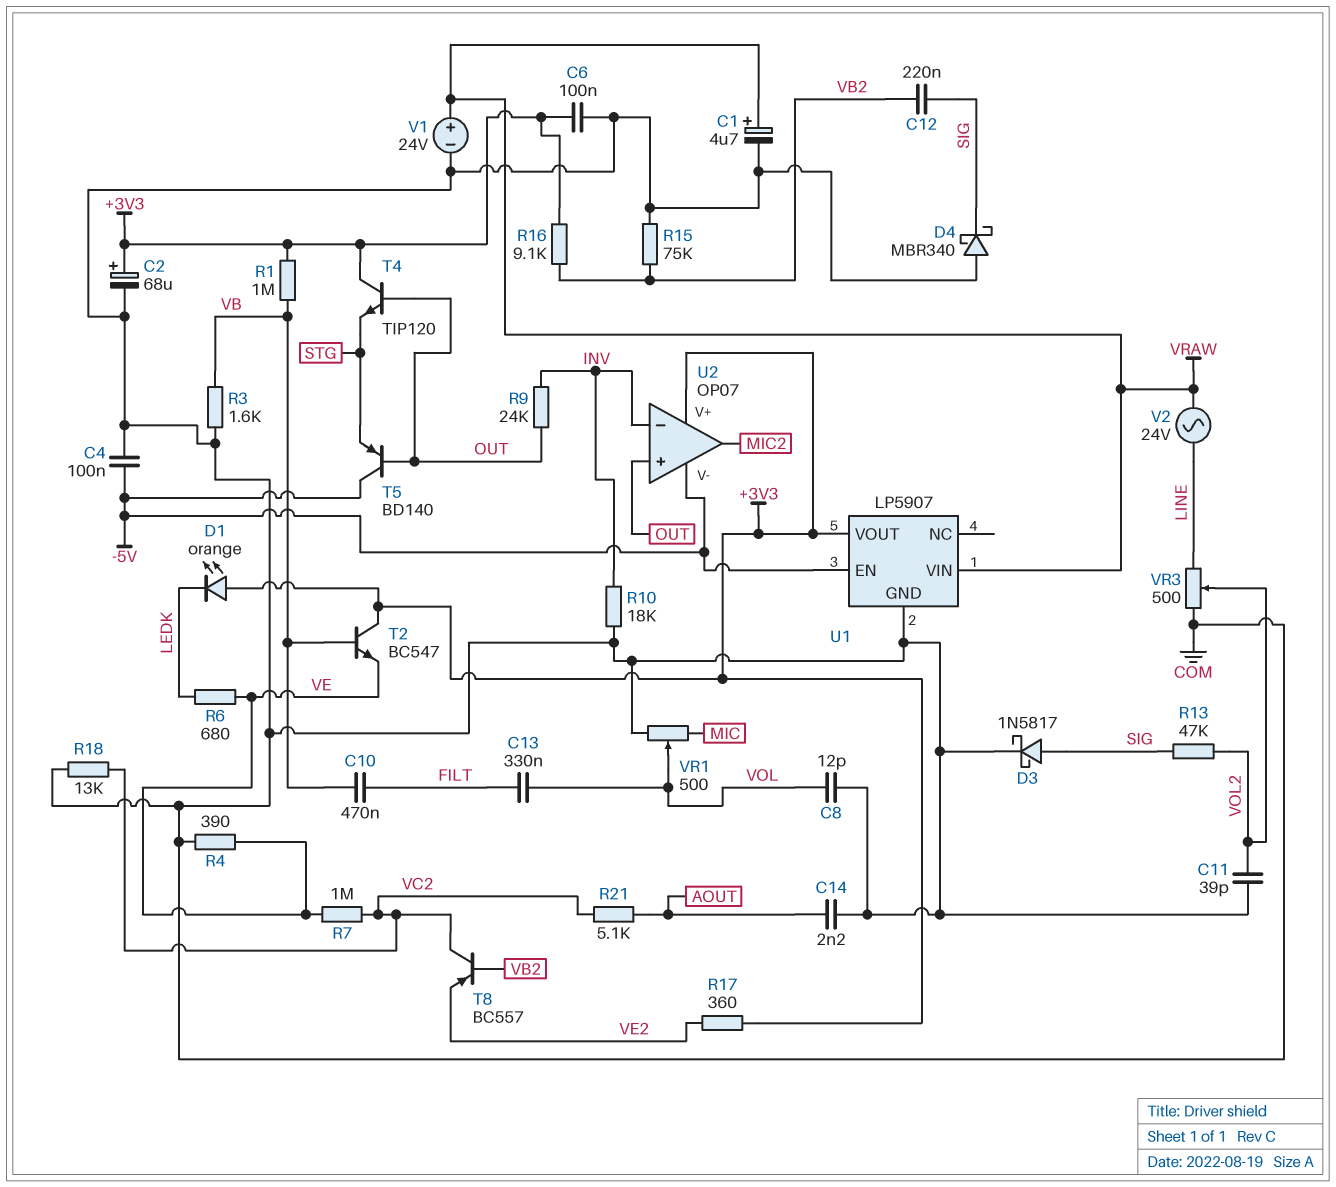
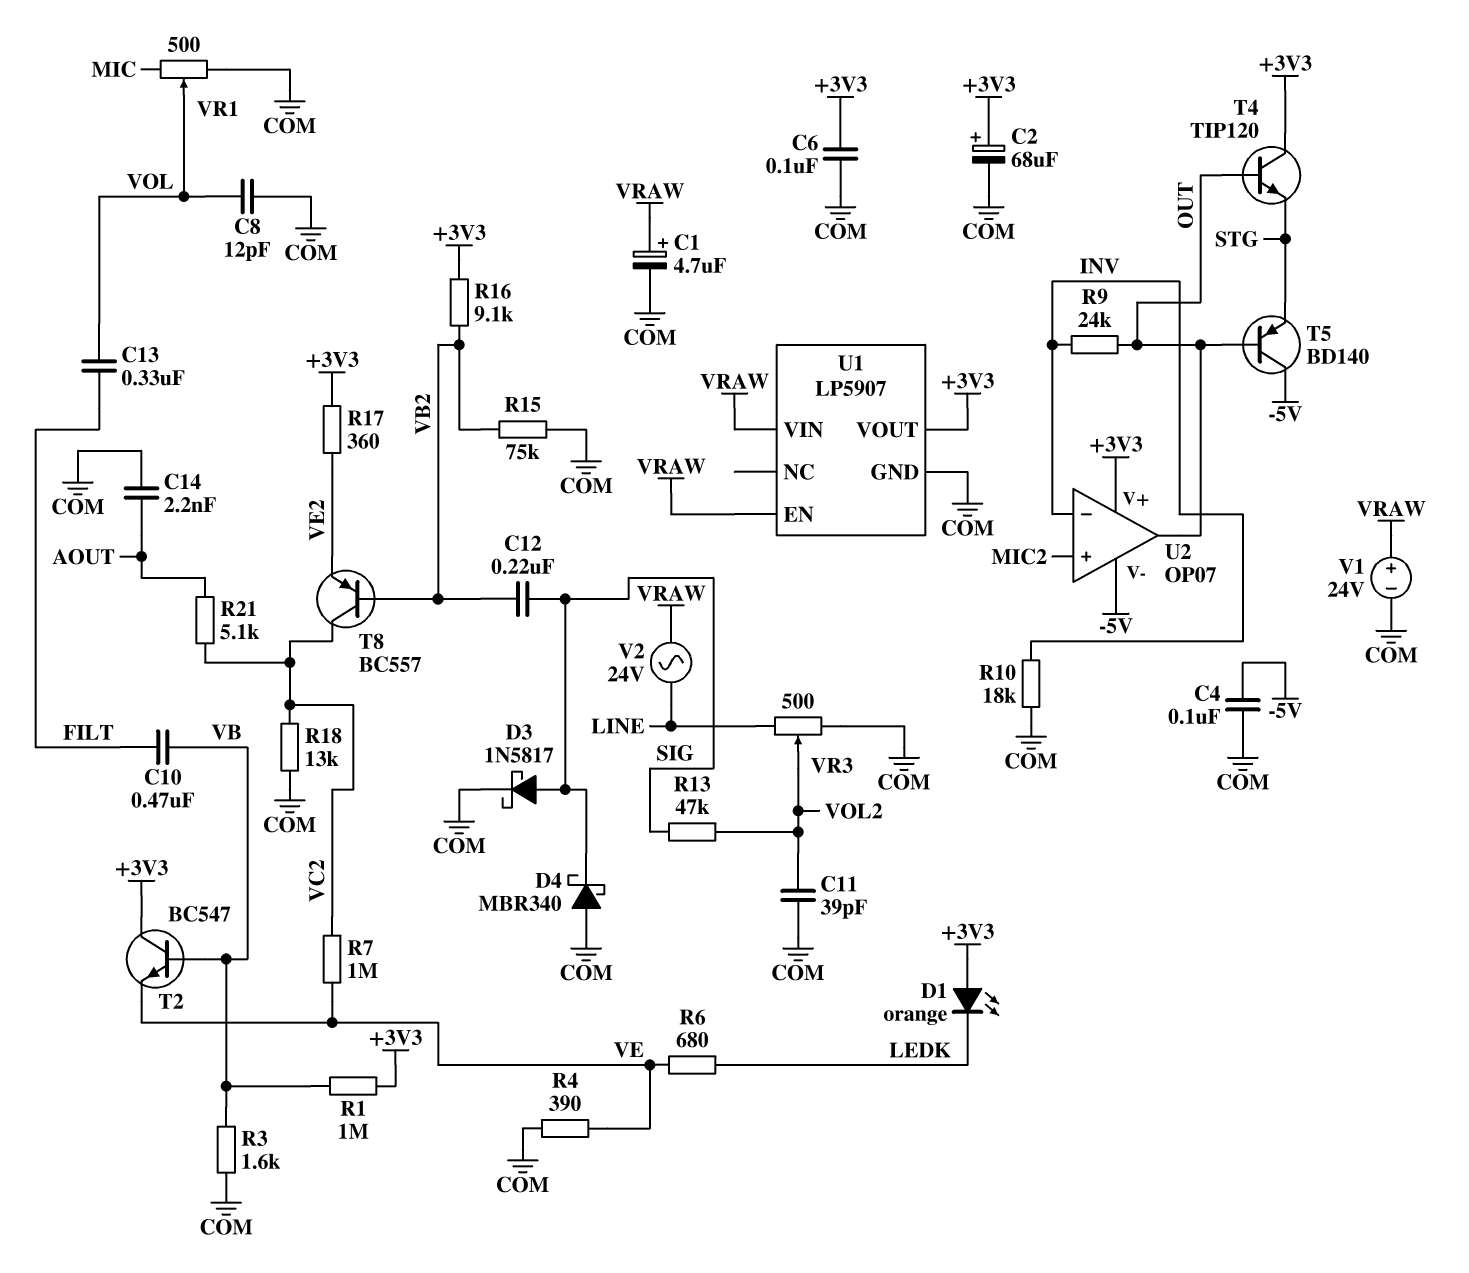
U1 pin EN: -5V -> VRAW
U2 pin in+: OUT -> MIC2
U2 pin out: MIC2 -> OUT

